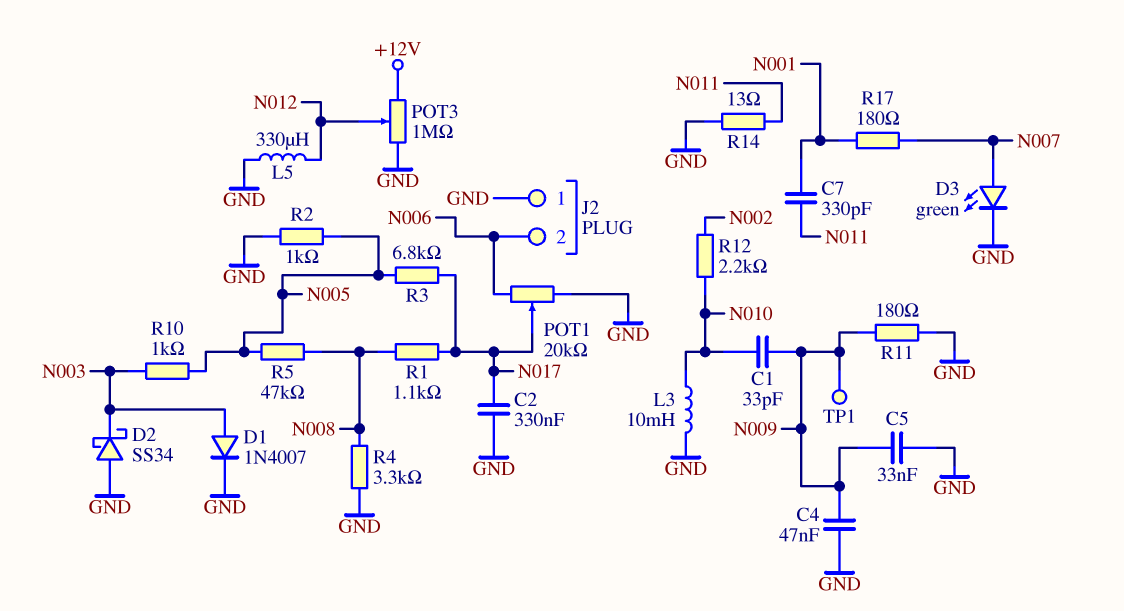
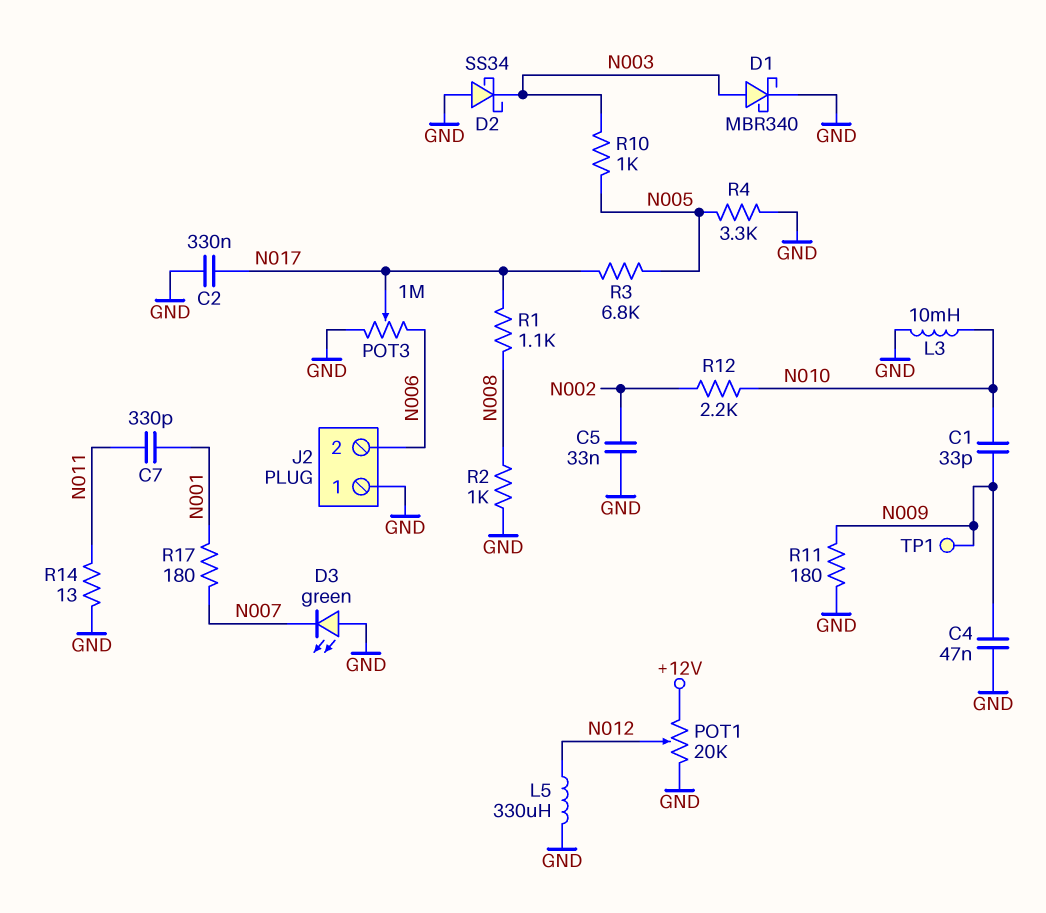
C5: 33nF (GND, N009) -> 33nF (GND, N002)
D1: diode 1N4007 (A N003, K GND) -> schottky MBR340 (A N003, K GND)
D3: LED green (A N007, K GND) -> LED green (A GND, K N007)
POT1: 20k (GND, N006, wiper N017) -> 20k (+12V, GND, wiper N012)
POT3: 1M (+12V, GND, wiper N012) -> 1M (GND, N006, wiper N017)
R2: 1k (GND, N005) -> 1k (GND, N008)
R4: 3.3k (GND, N008) -> 3.3k (GND, N005)
R5: 47k (N005, N008) -> none

